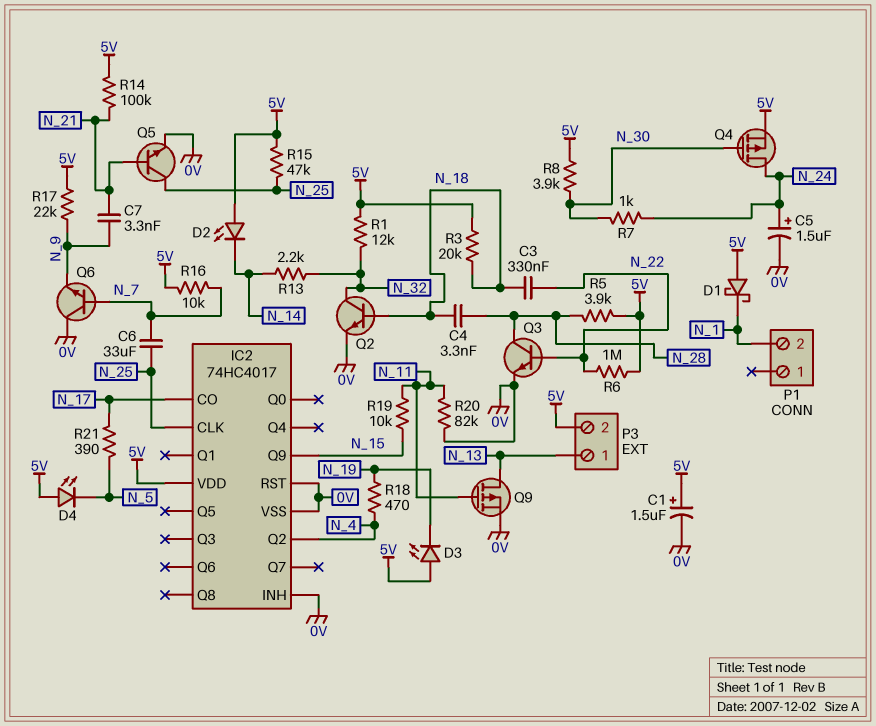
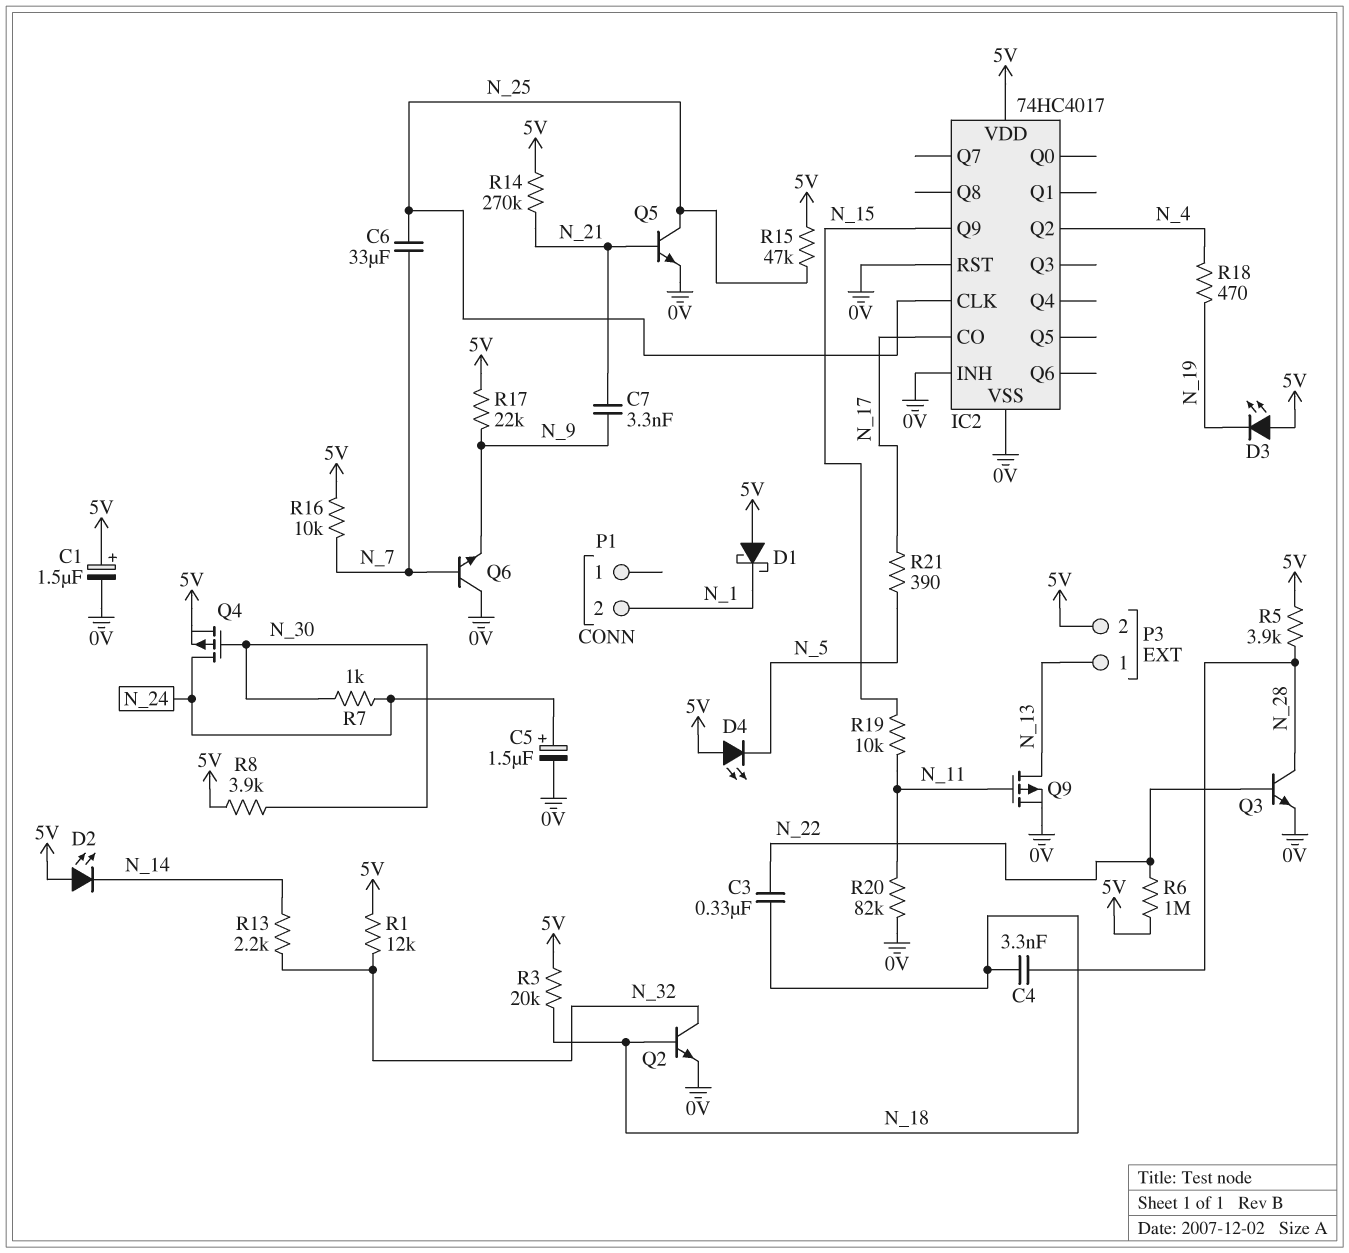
R14: 100k (5V, N_21) -> 270k (5V, N_21)

